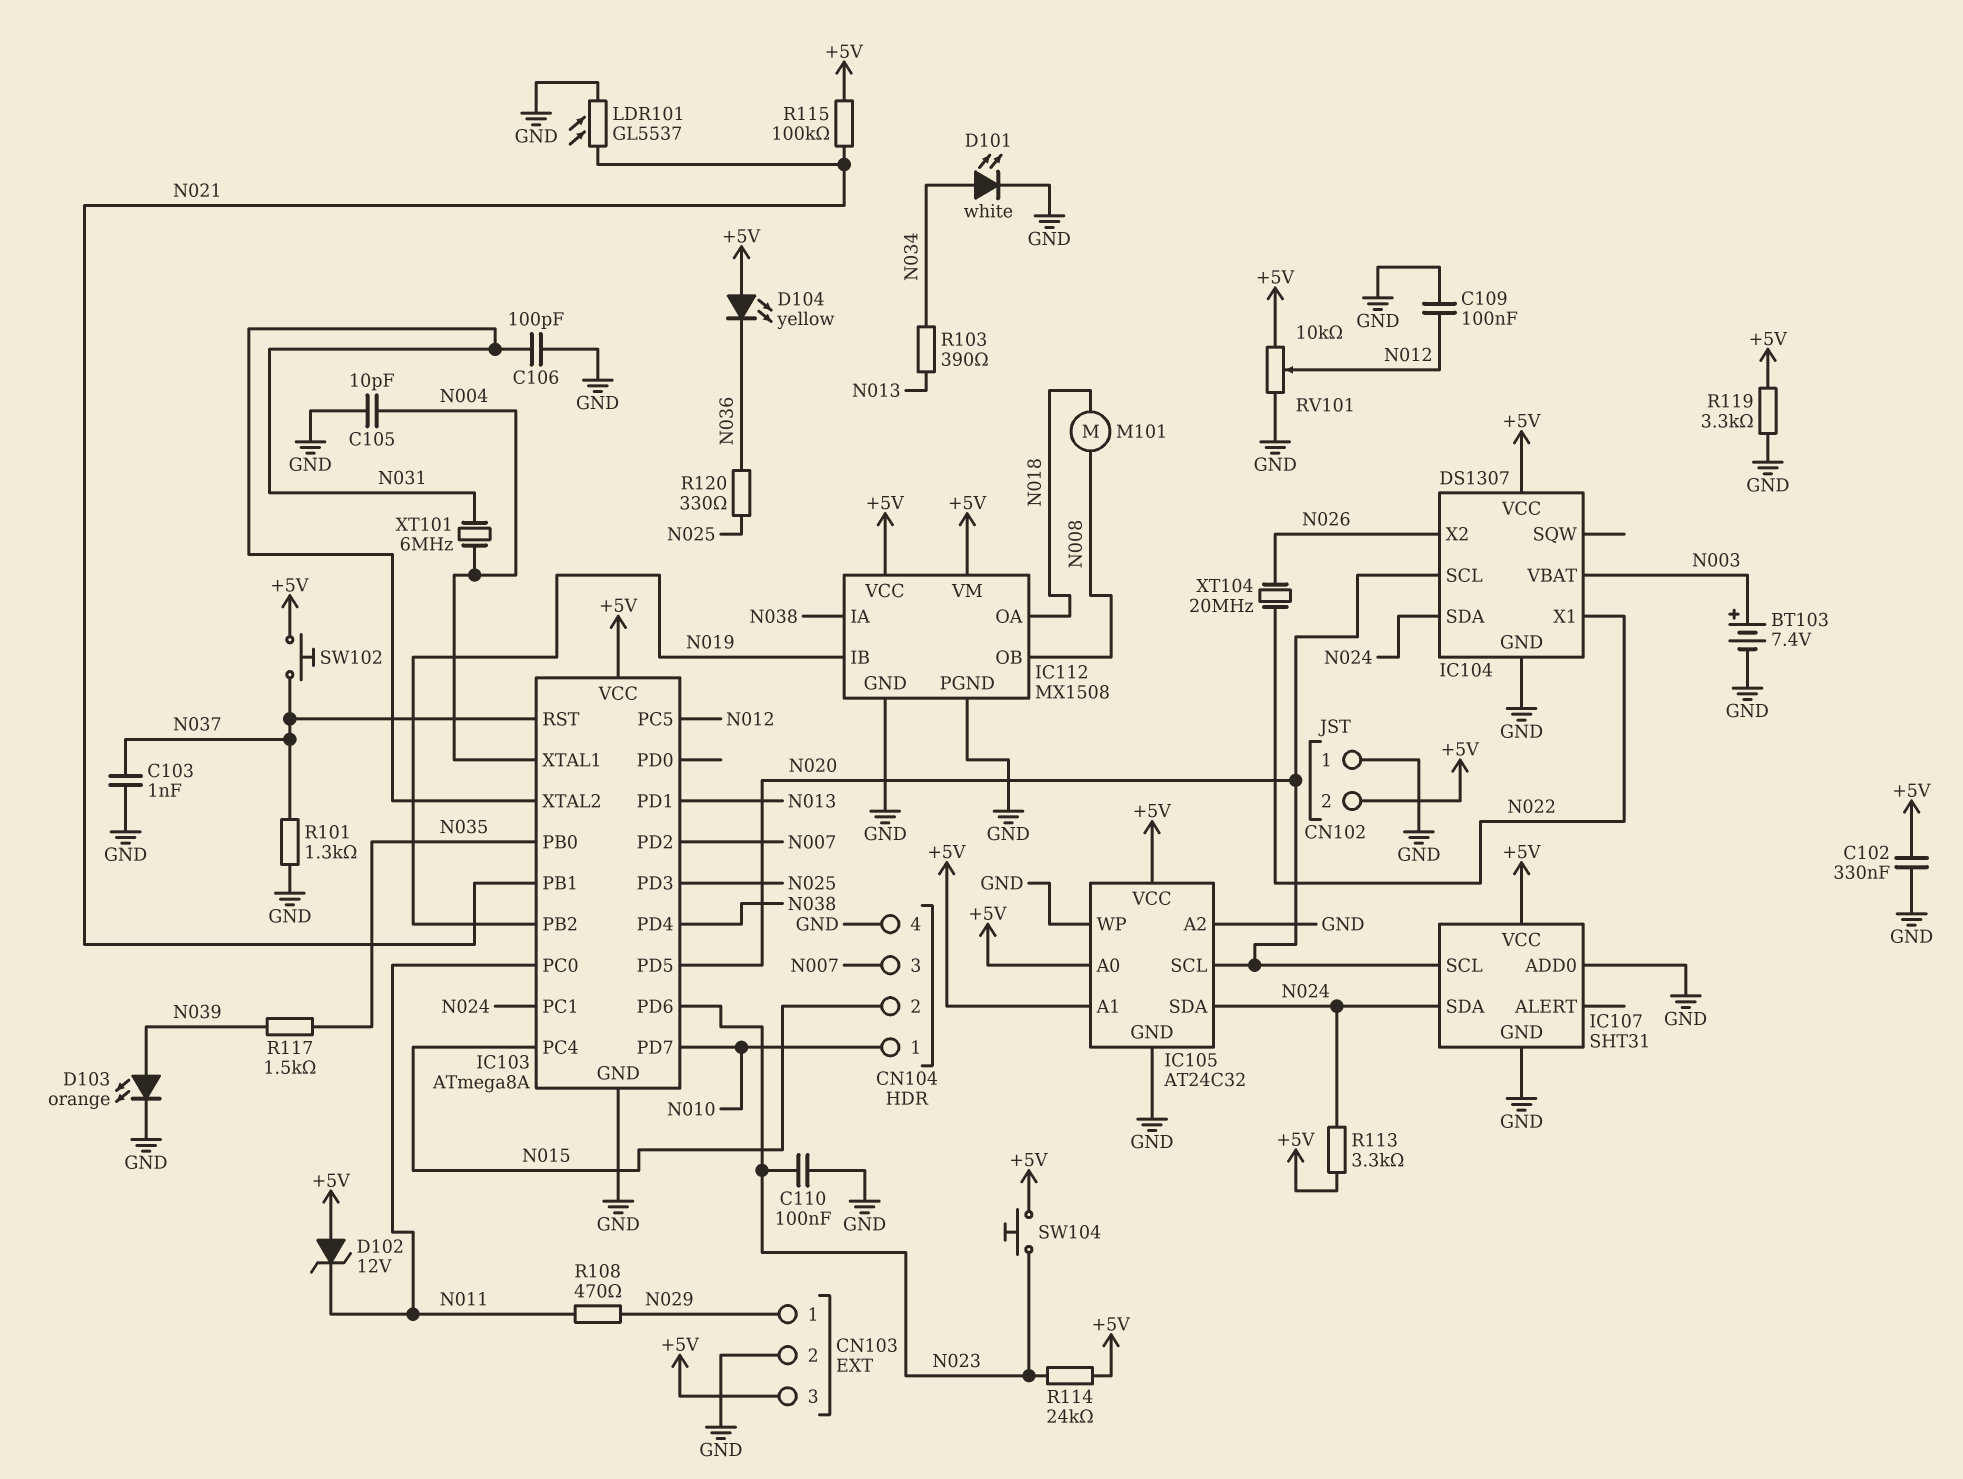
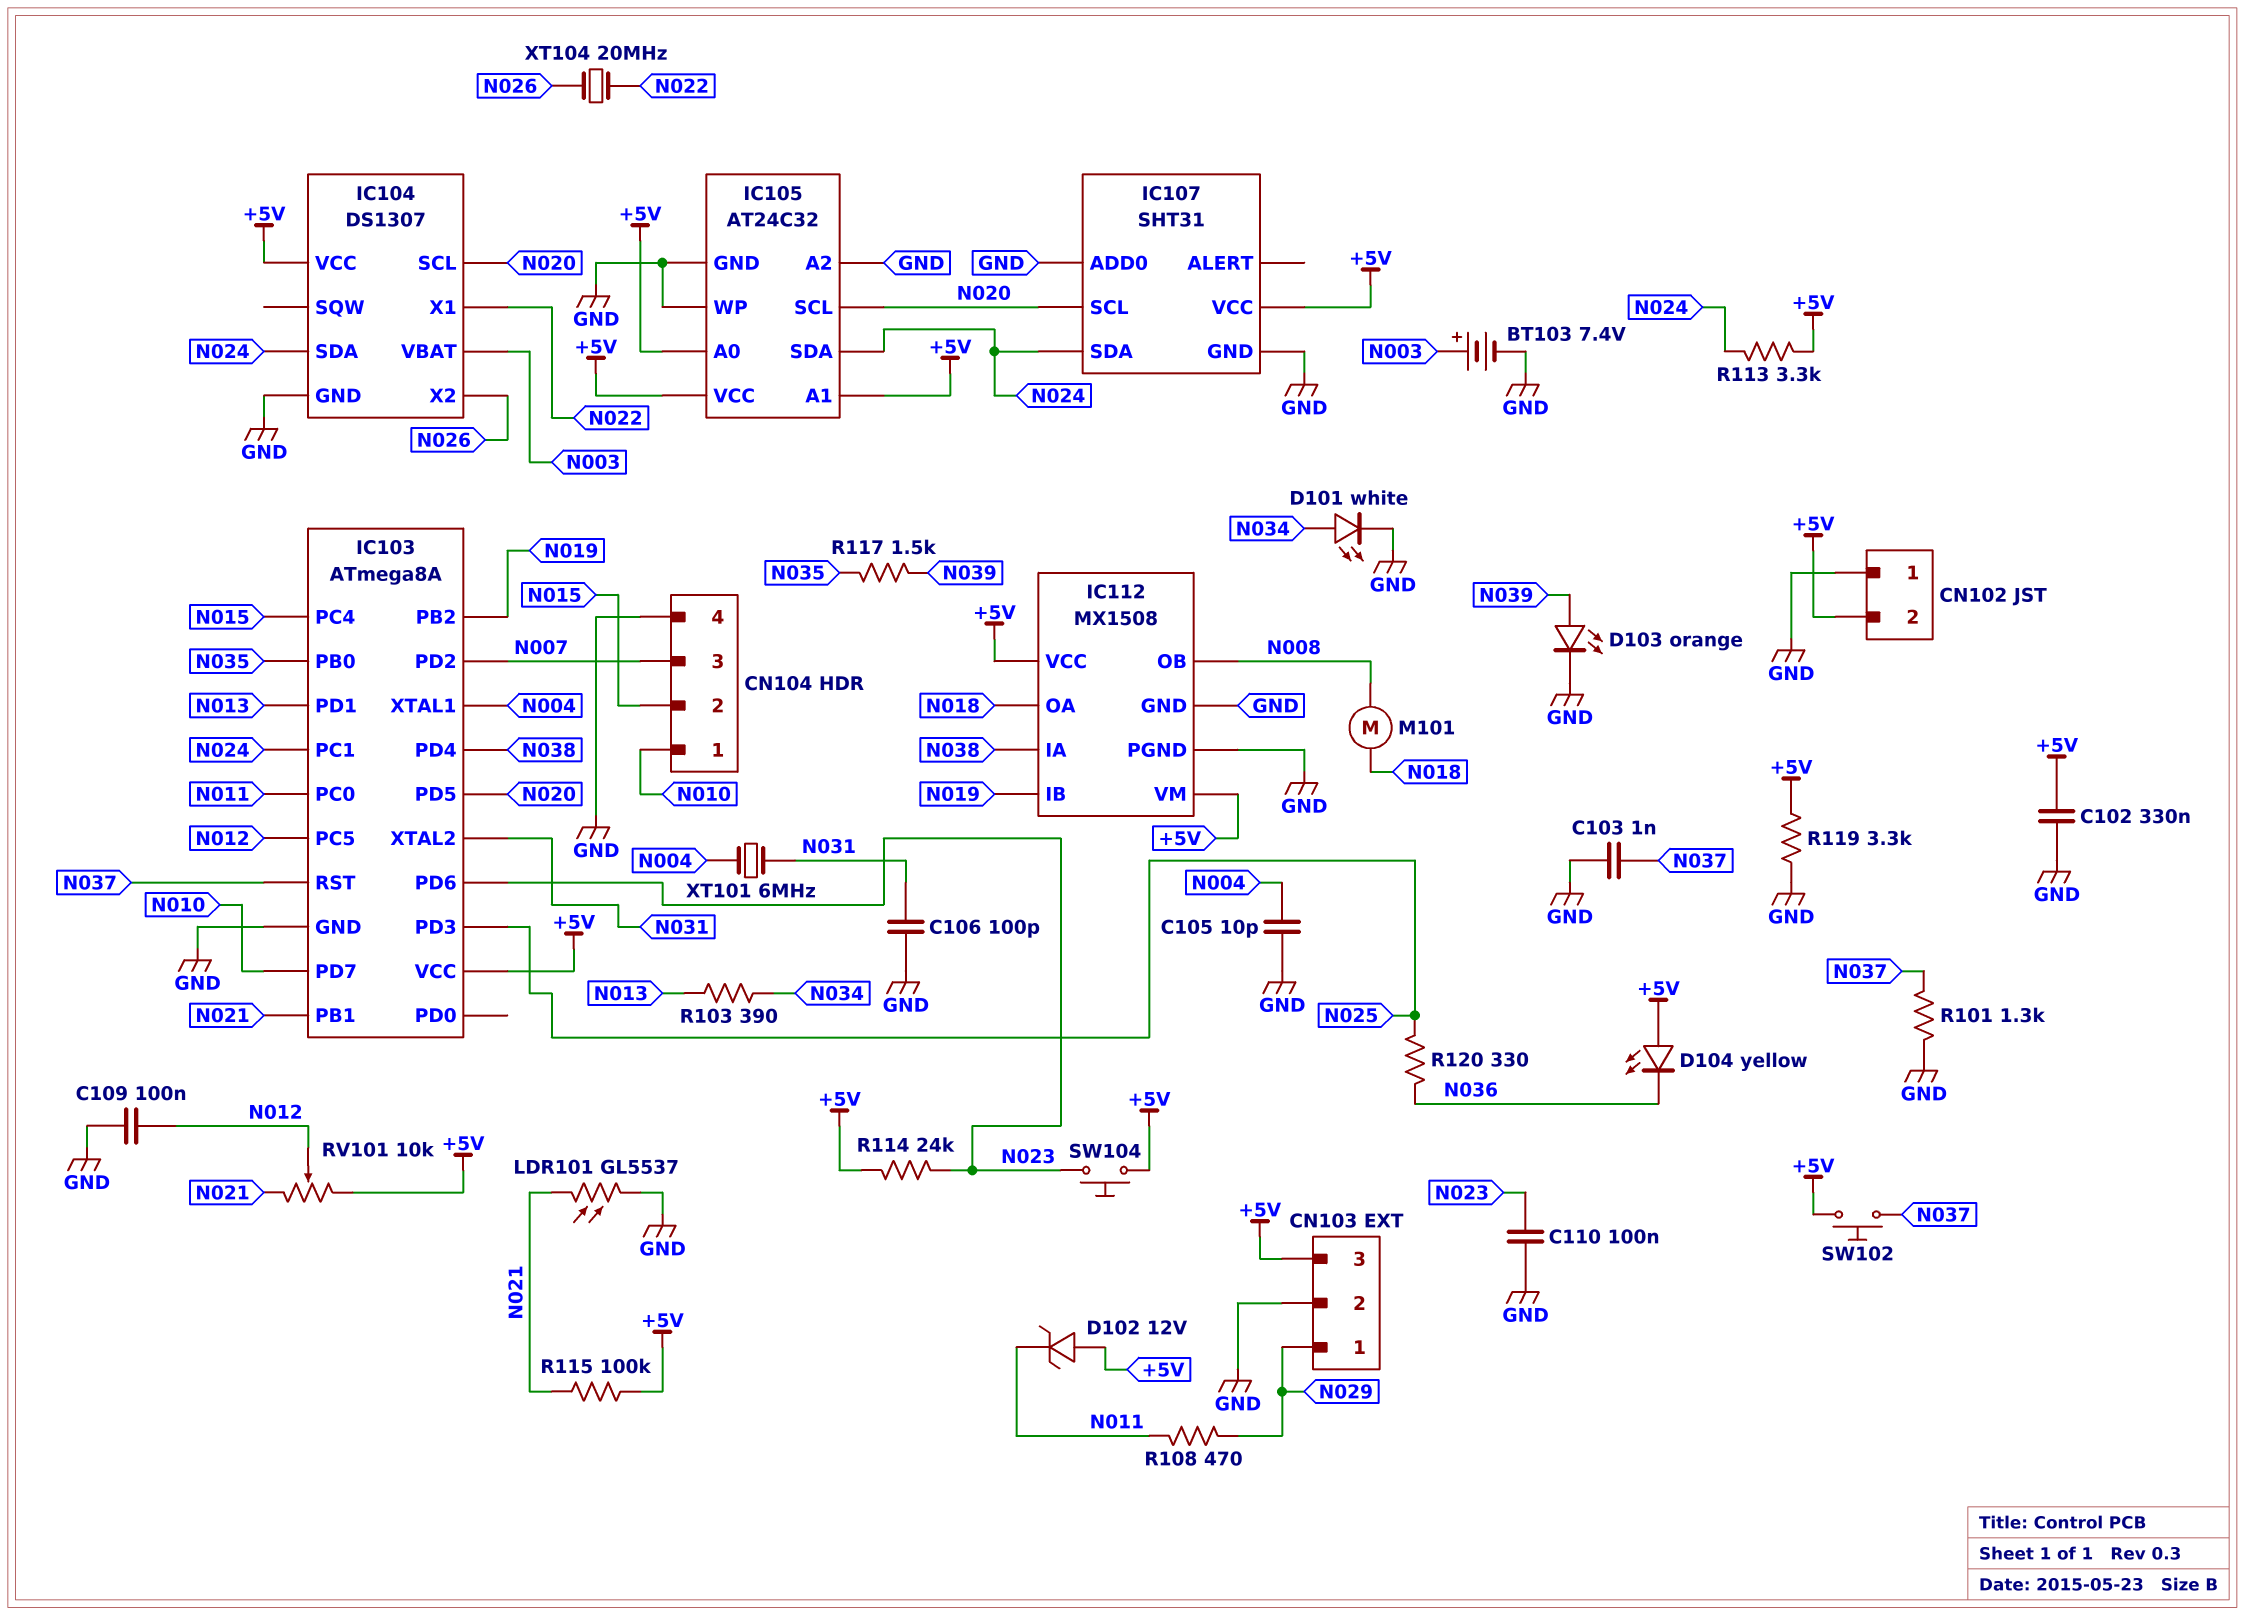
RV101: 10k (+5V, GND, wiper N012) -> 10k (+5V, N021, wiper N012)

